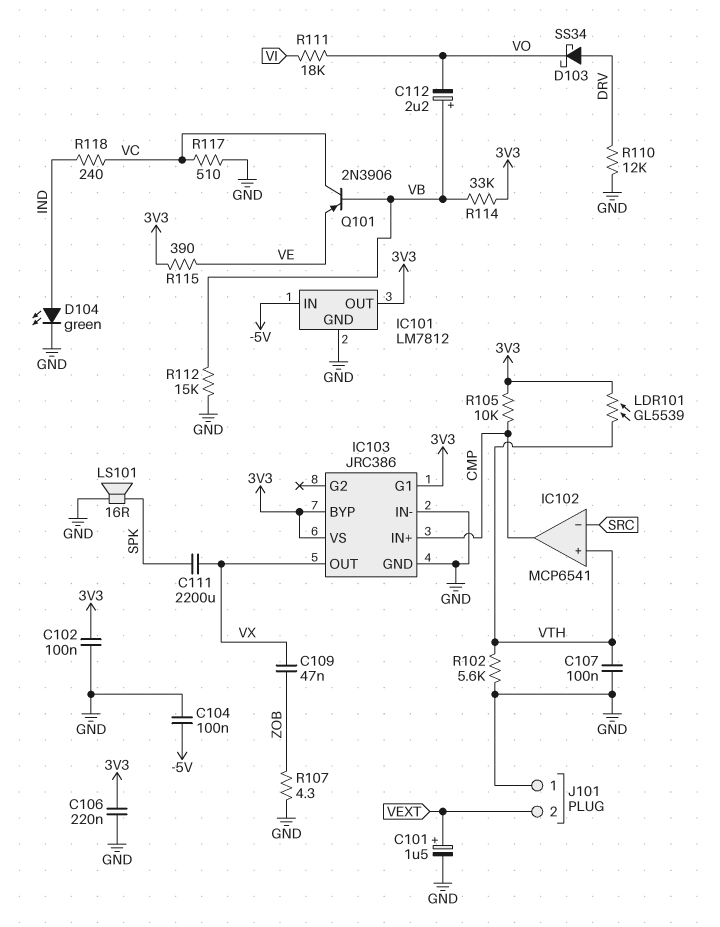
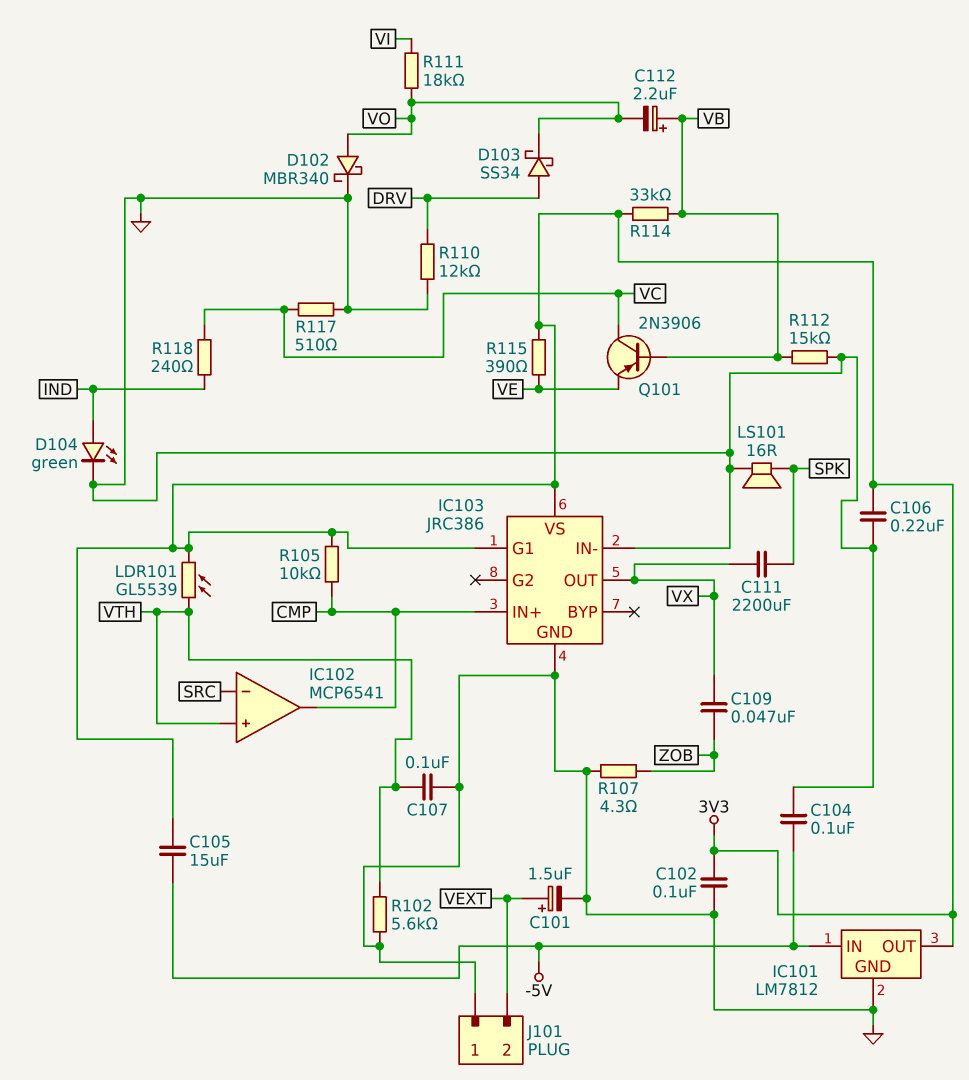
C105: none -> 15uF (-5V, 3V3)
D102: none -> schottky MBR340 (A VO, K GND)
IC103 pin BYP: 3V3 -> none

